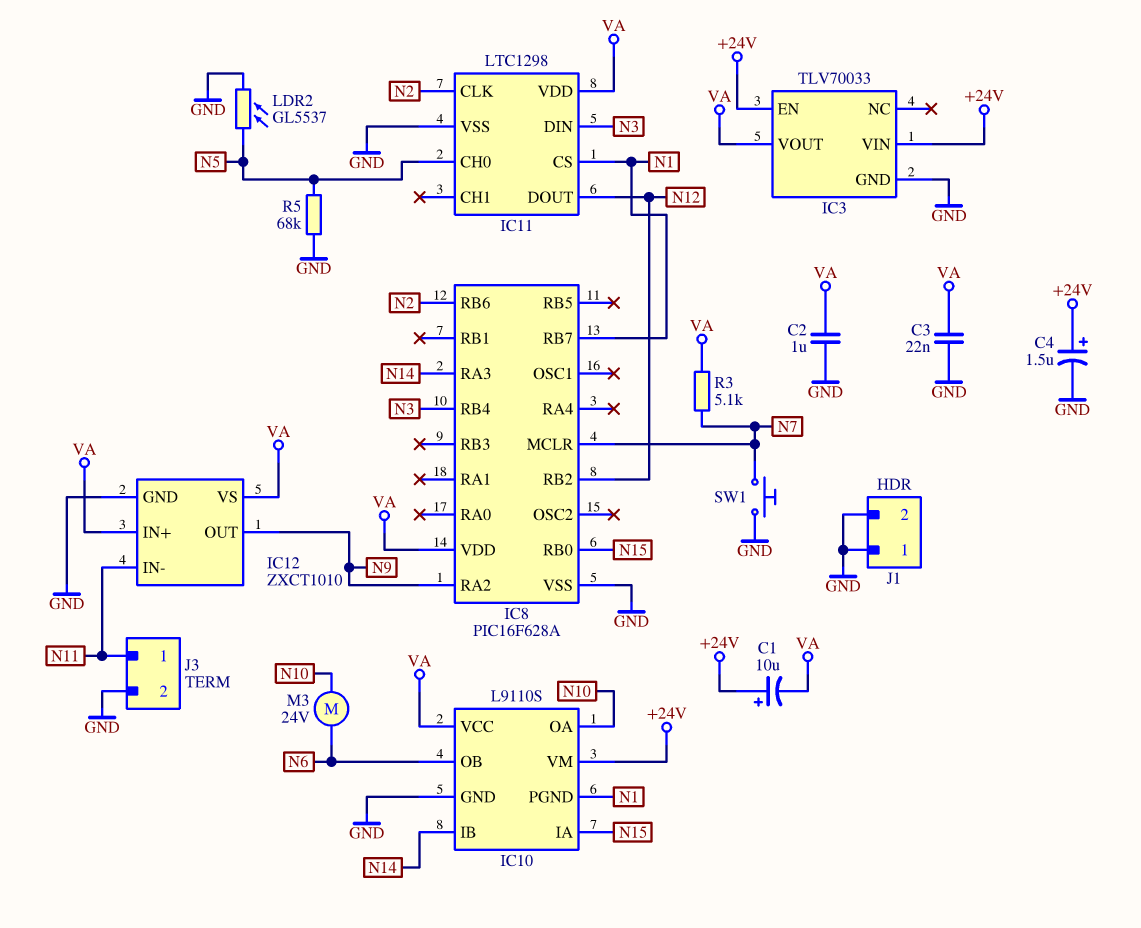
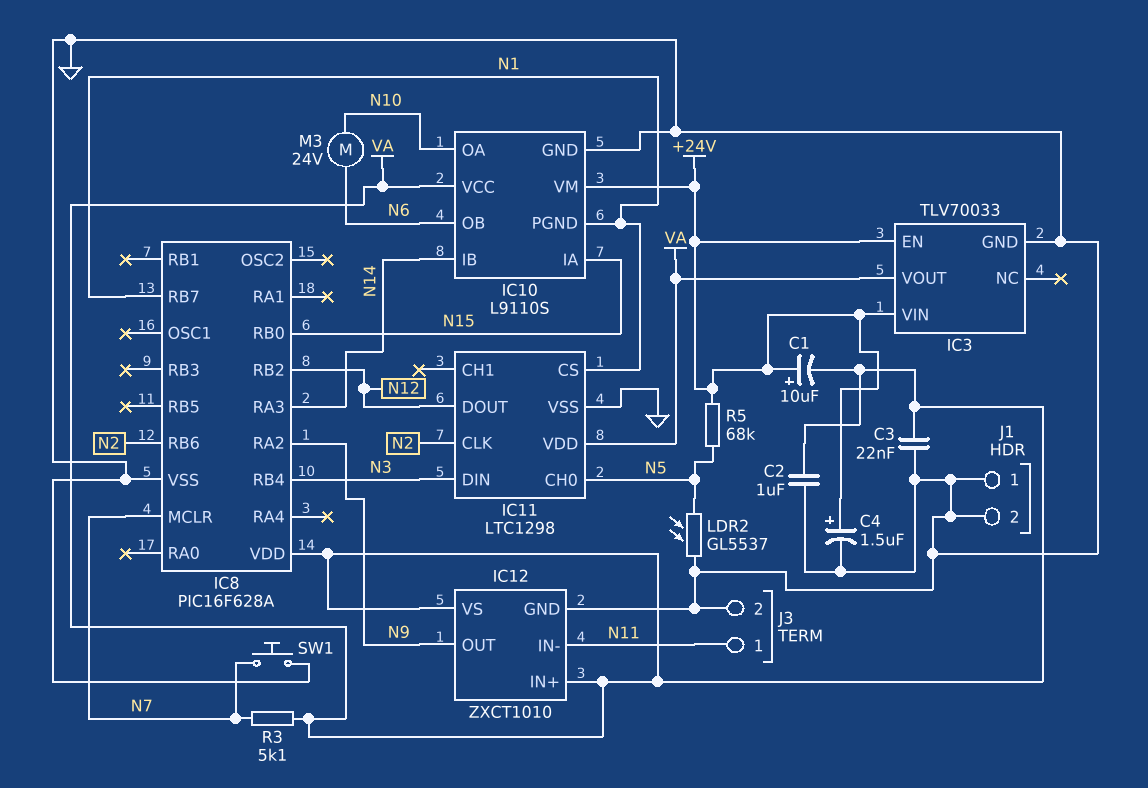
R5: 68k (GND, N5) -> 68k (+24V, N5)

